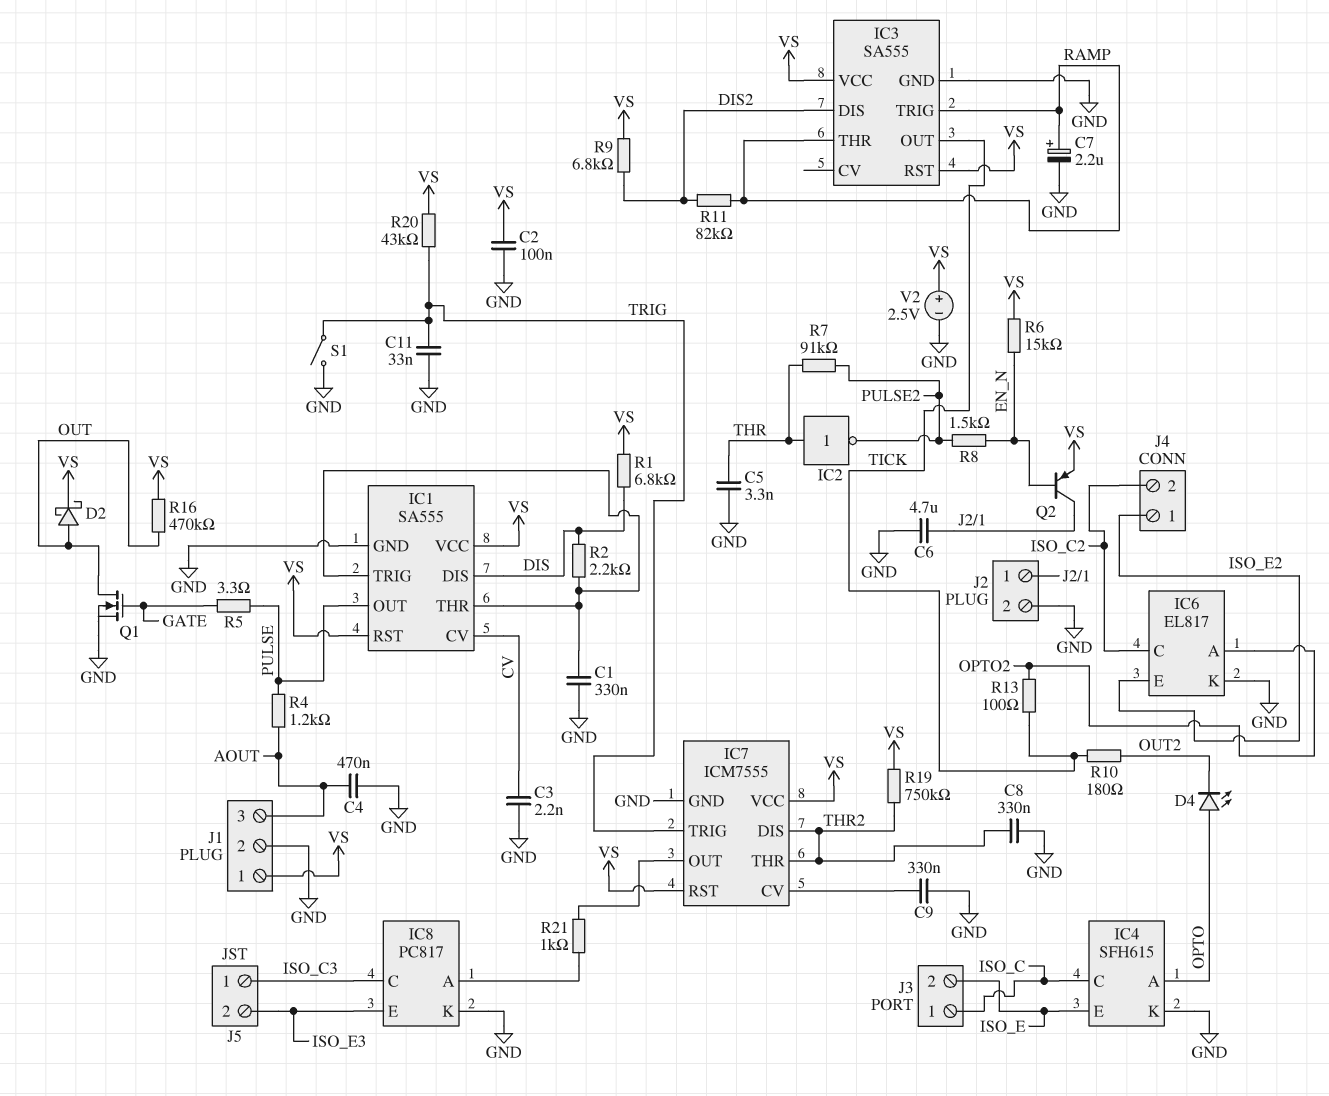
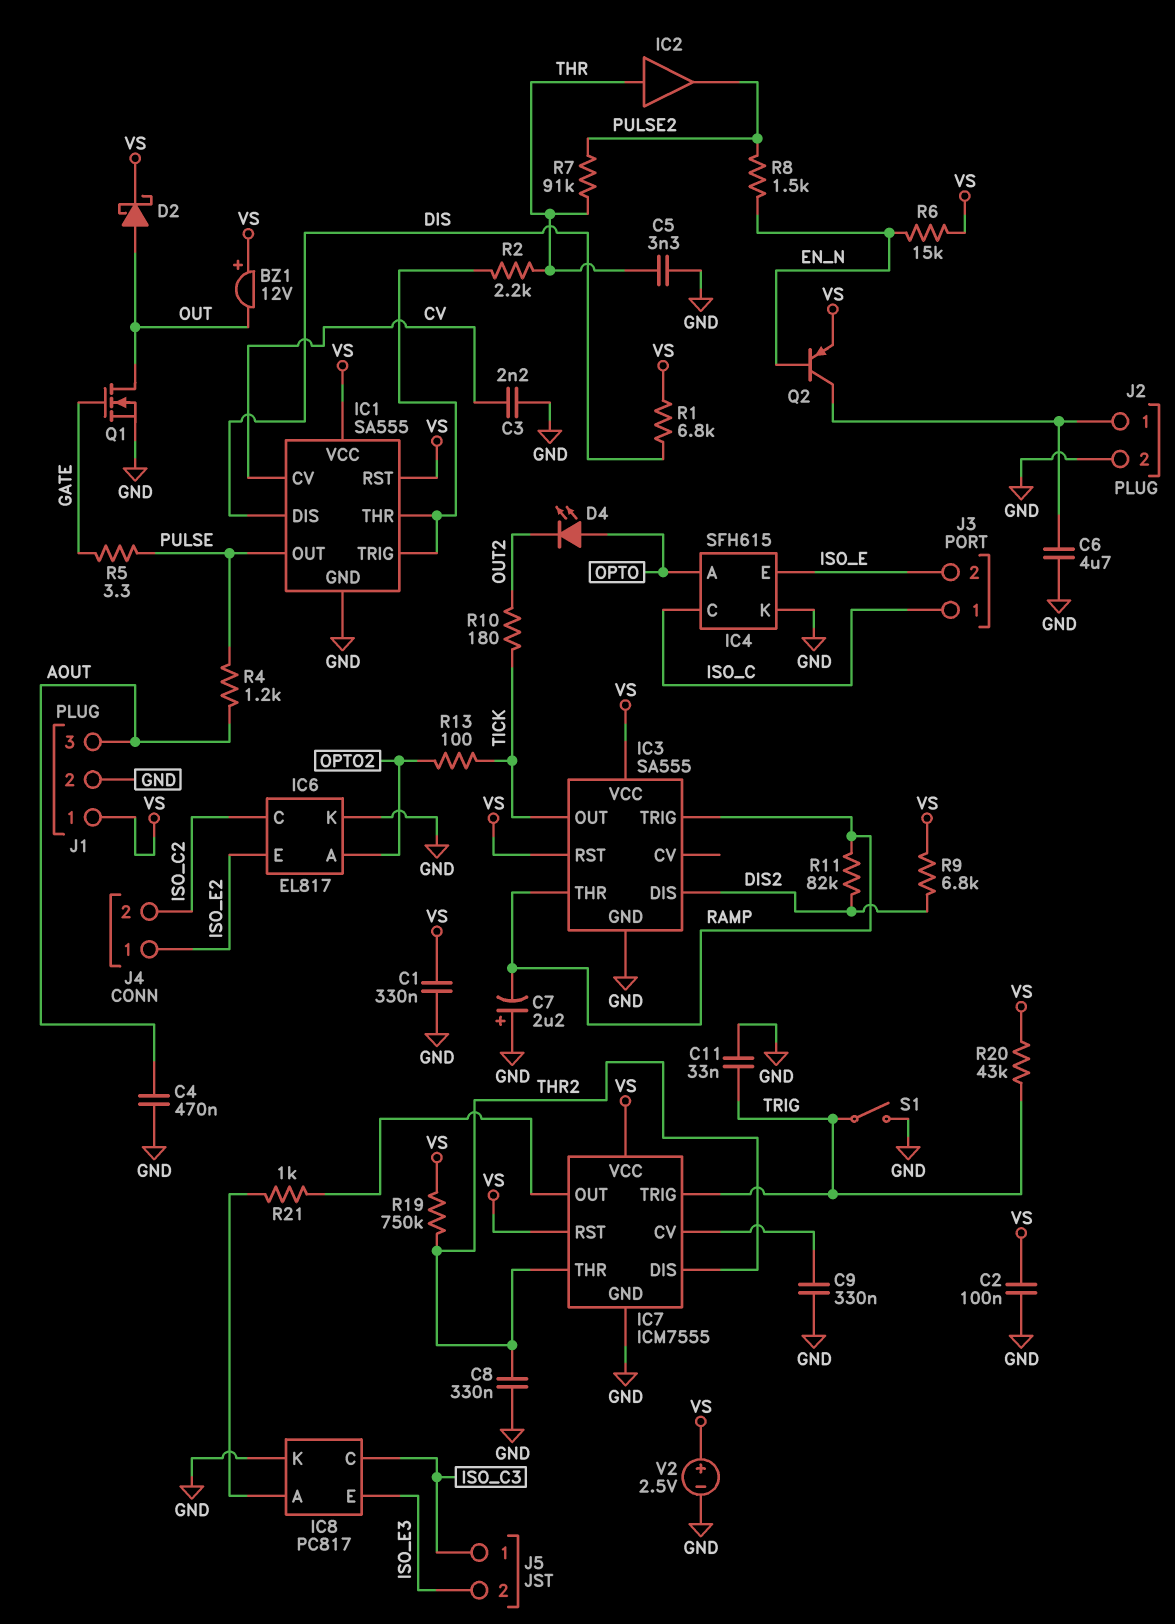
BZ1: none -> buzzer 12V (plus VS, minus OUT)
C1: 330nF (GND, IC1/THR) -> 330nF (GND, VS)
C7: 2.2uF (plus RAMP, minus GND) -> 2.2uF (plus GND, minus RAMP)
IC2: NOT (in THR, out PULSE2) -> buffer (in THR, out PULSE2)
R2: 2.2k (DIS, IC1/THR) -> 2.2k (IC1/THR, THR)
R16: 470k (OUT, VS) -> none

